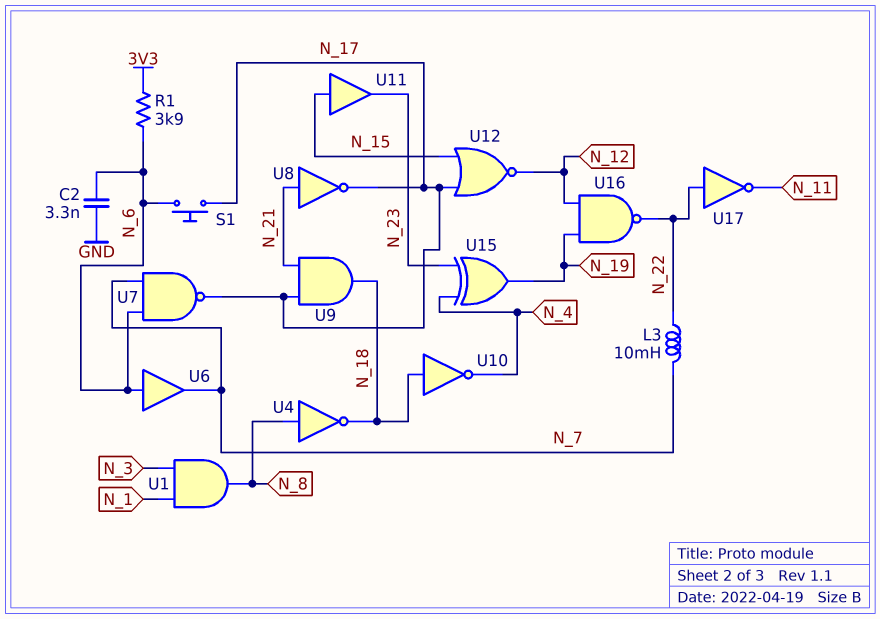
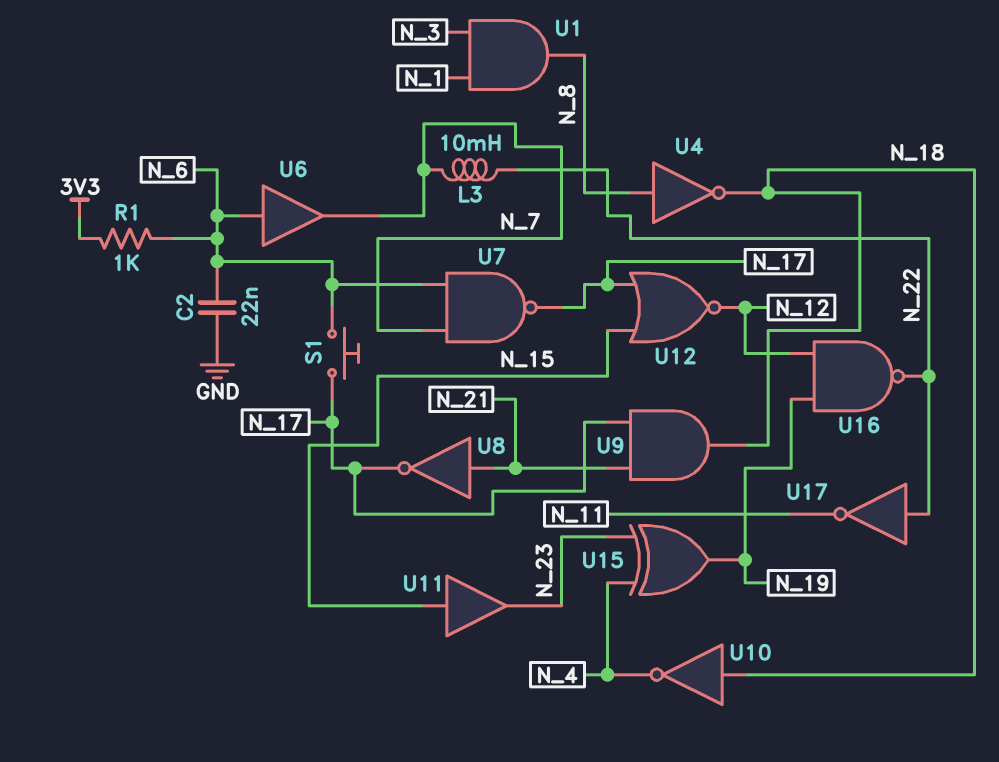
C2: 3.3nF (GND, N_6) -> 22nF (GND, N_6)
R1: 3.9k (3V3, N_6) -> 1k (3V3, N_6)

